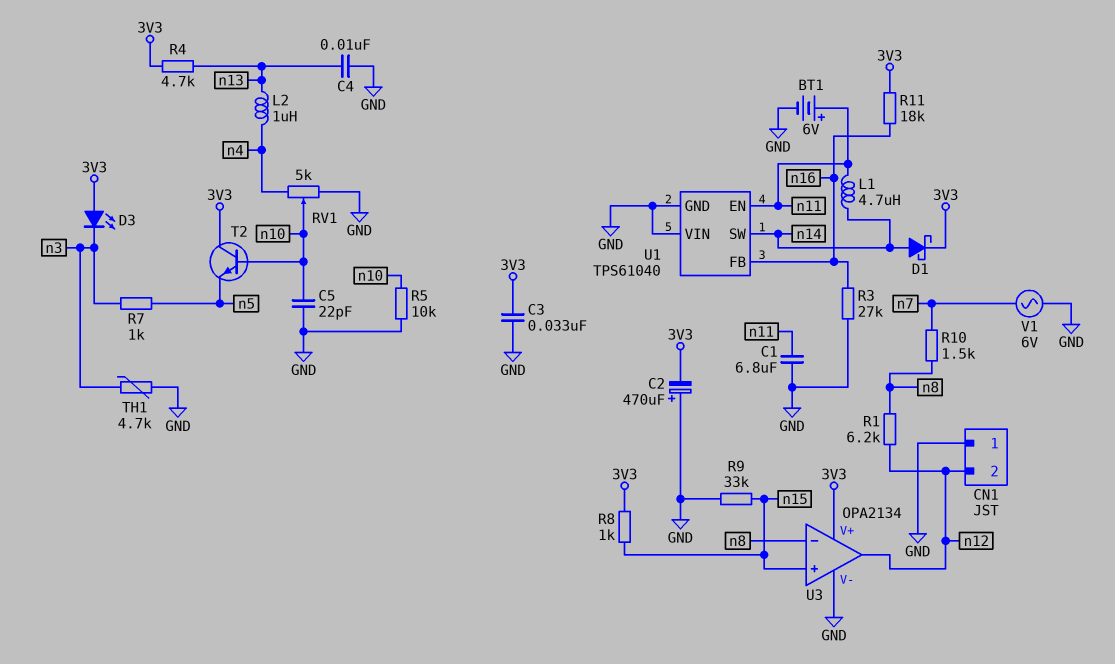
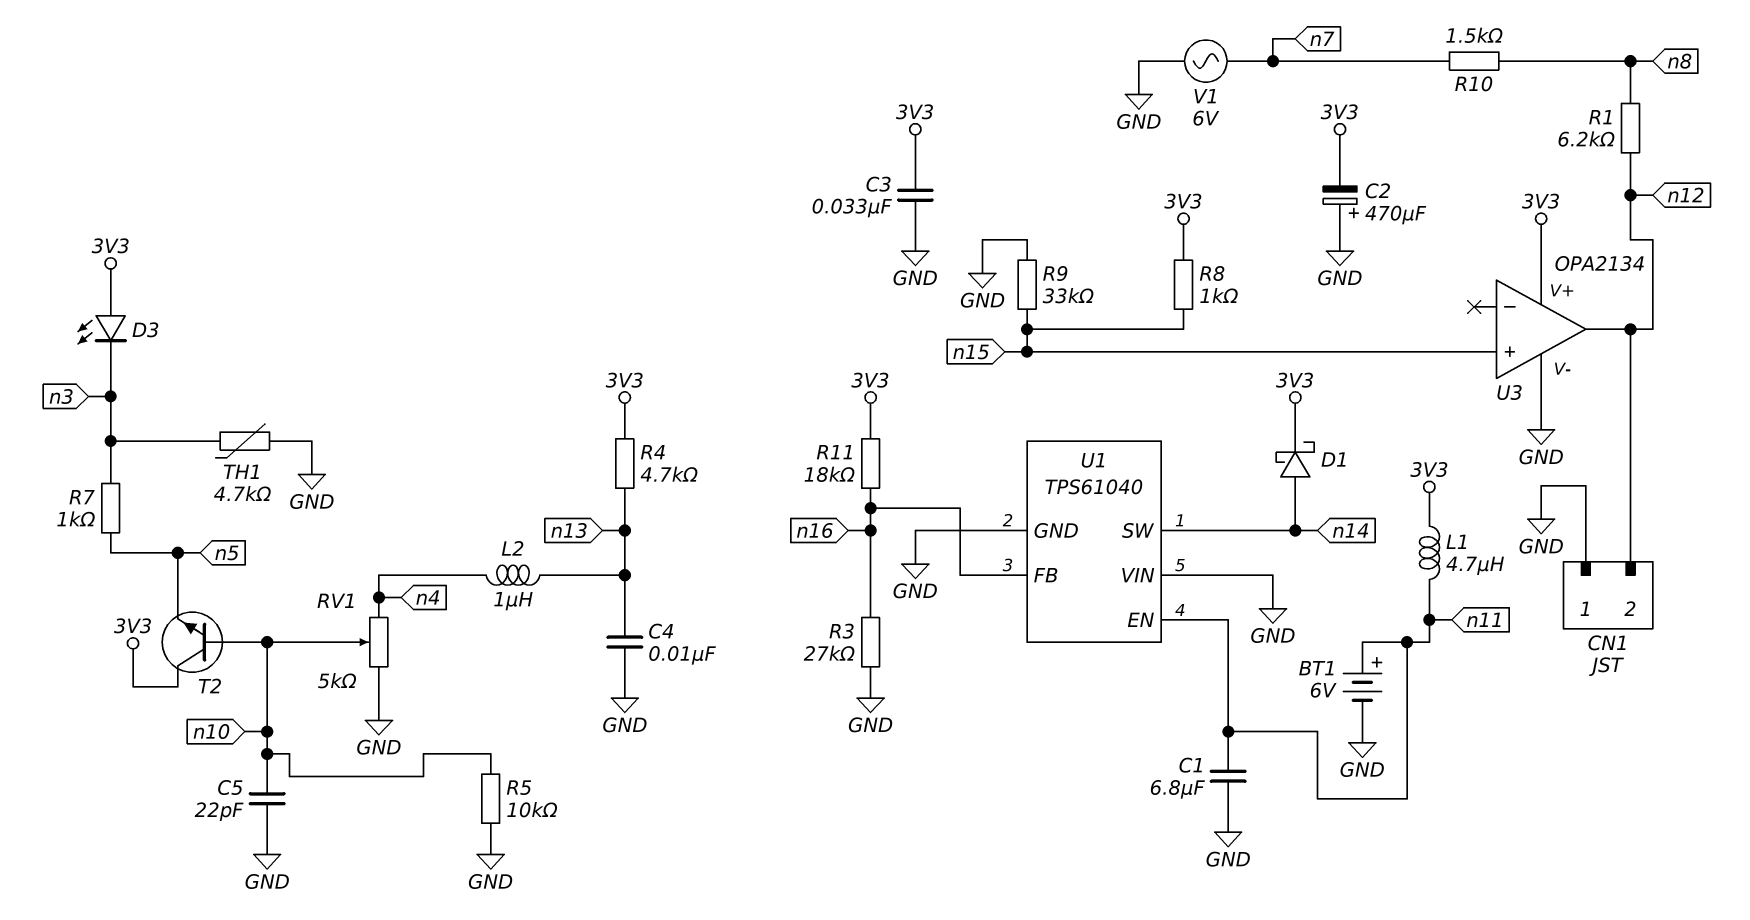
L1: 4.7uH (n11, n14) -> 4.7uH (3V3, n11)
U3 pin in-: n8 -> none

